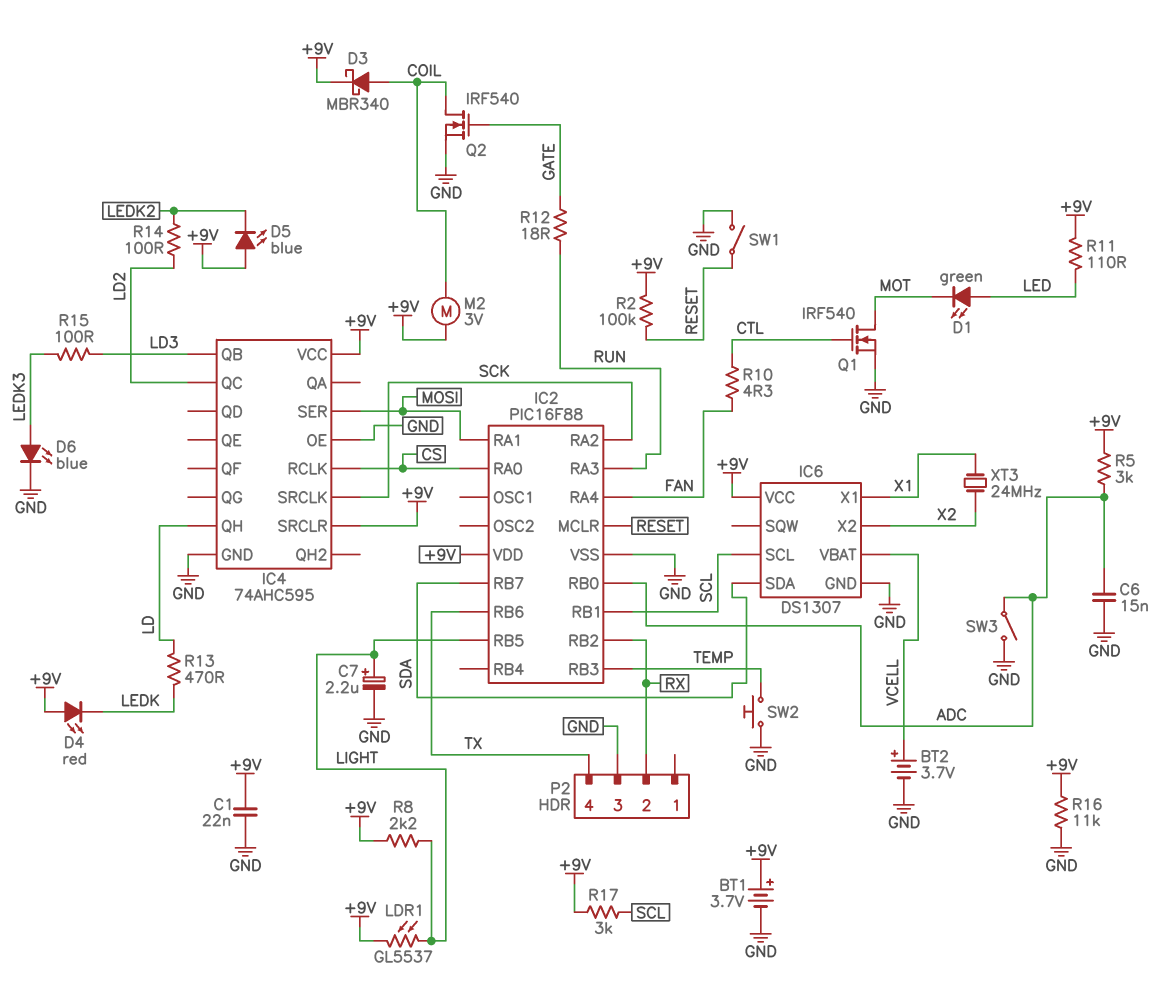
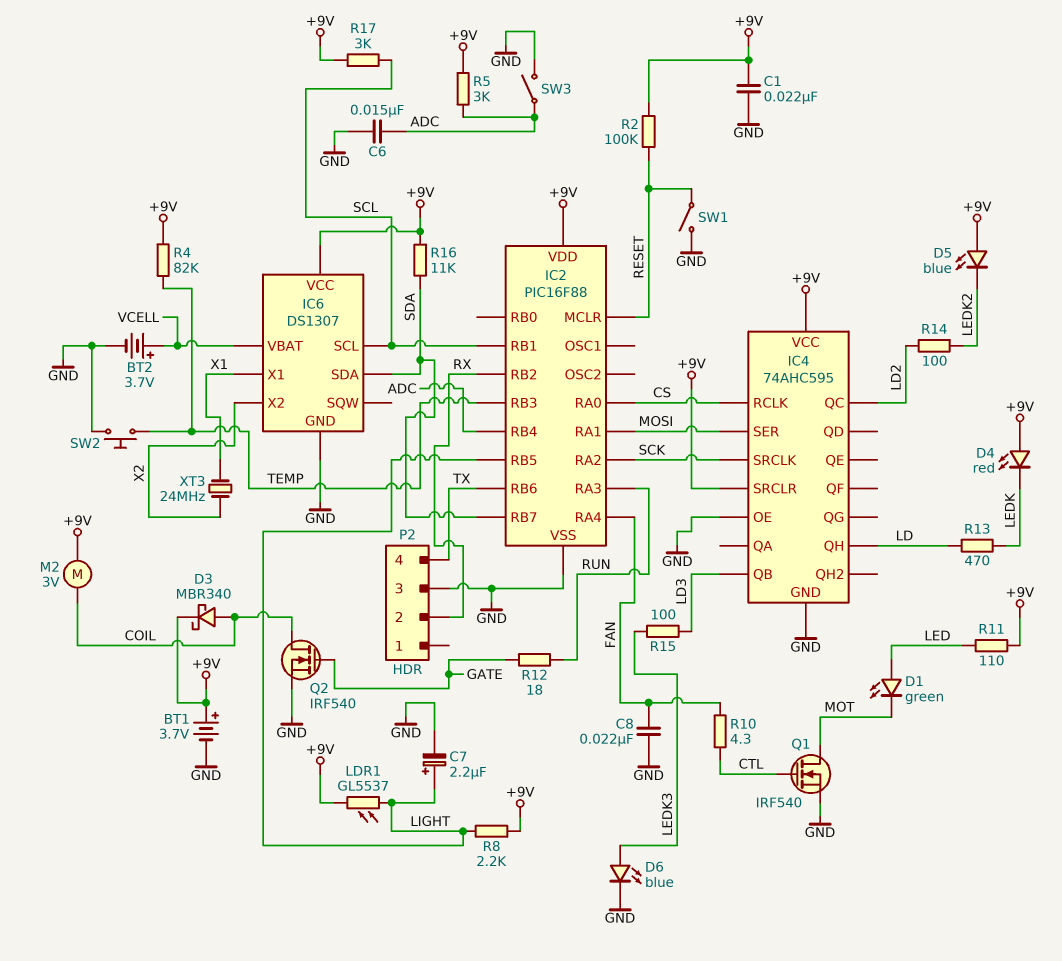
C8: none -> 22nF (FAN, GND)
IC2 pin RB0: ADC -> none
IC2 pin RB4: none -> ADC
R4: none -> 82k (+9V, TEMP)
R16: 11k (+9V, GND) -> 11k (+9V, SDA)

